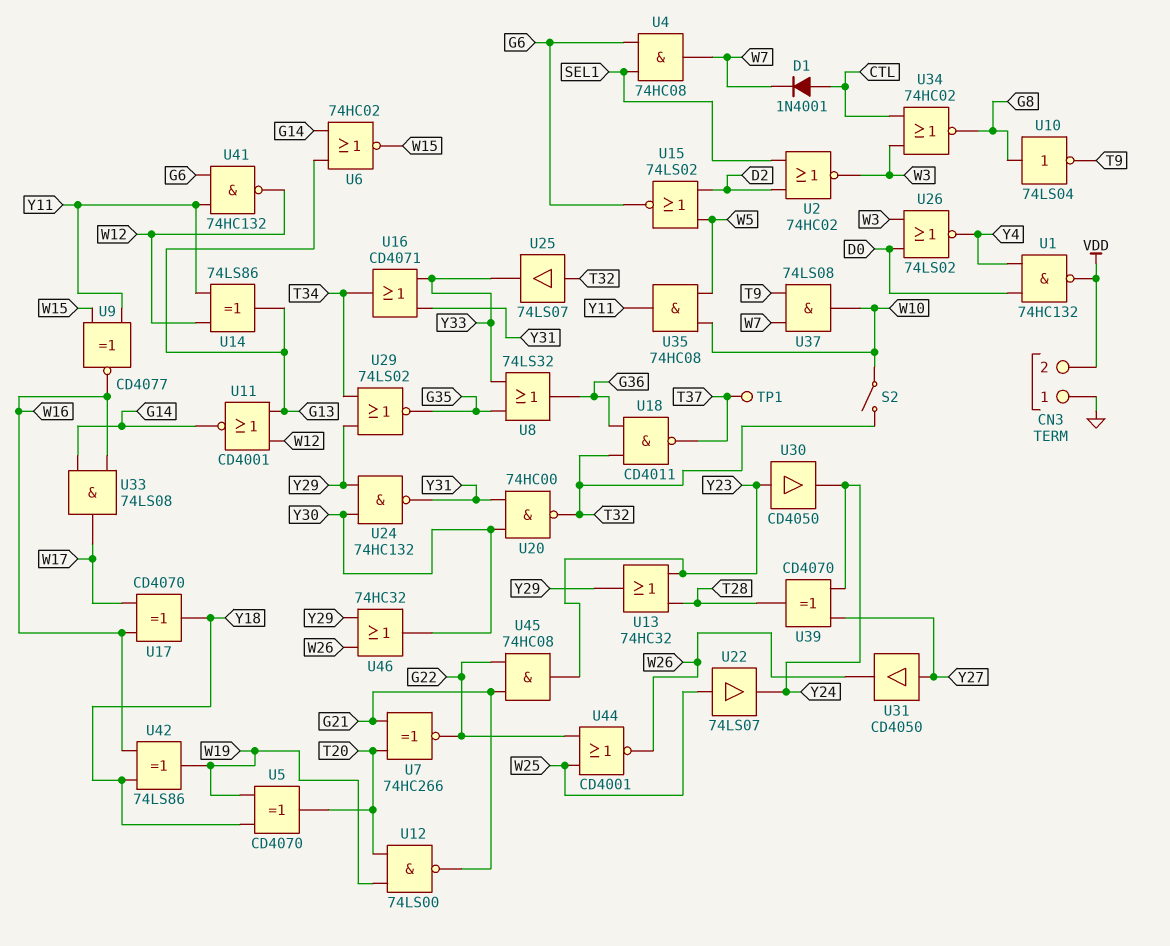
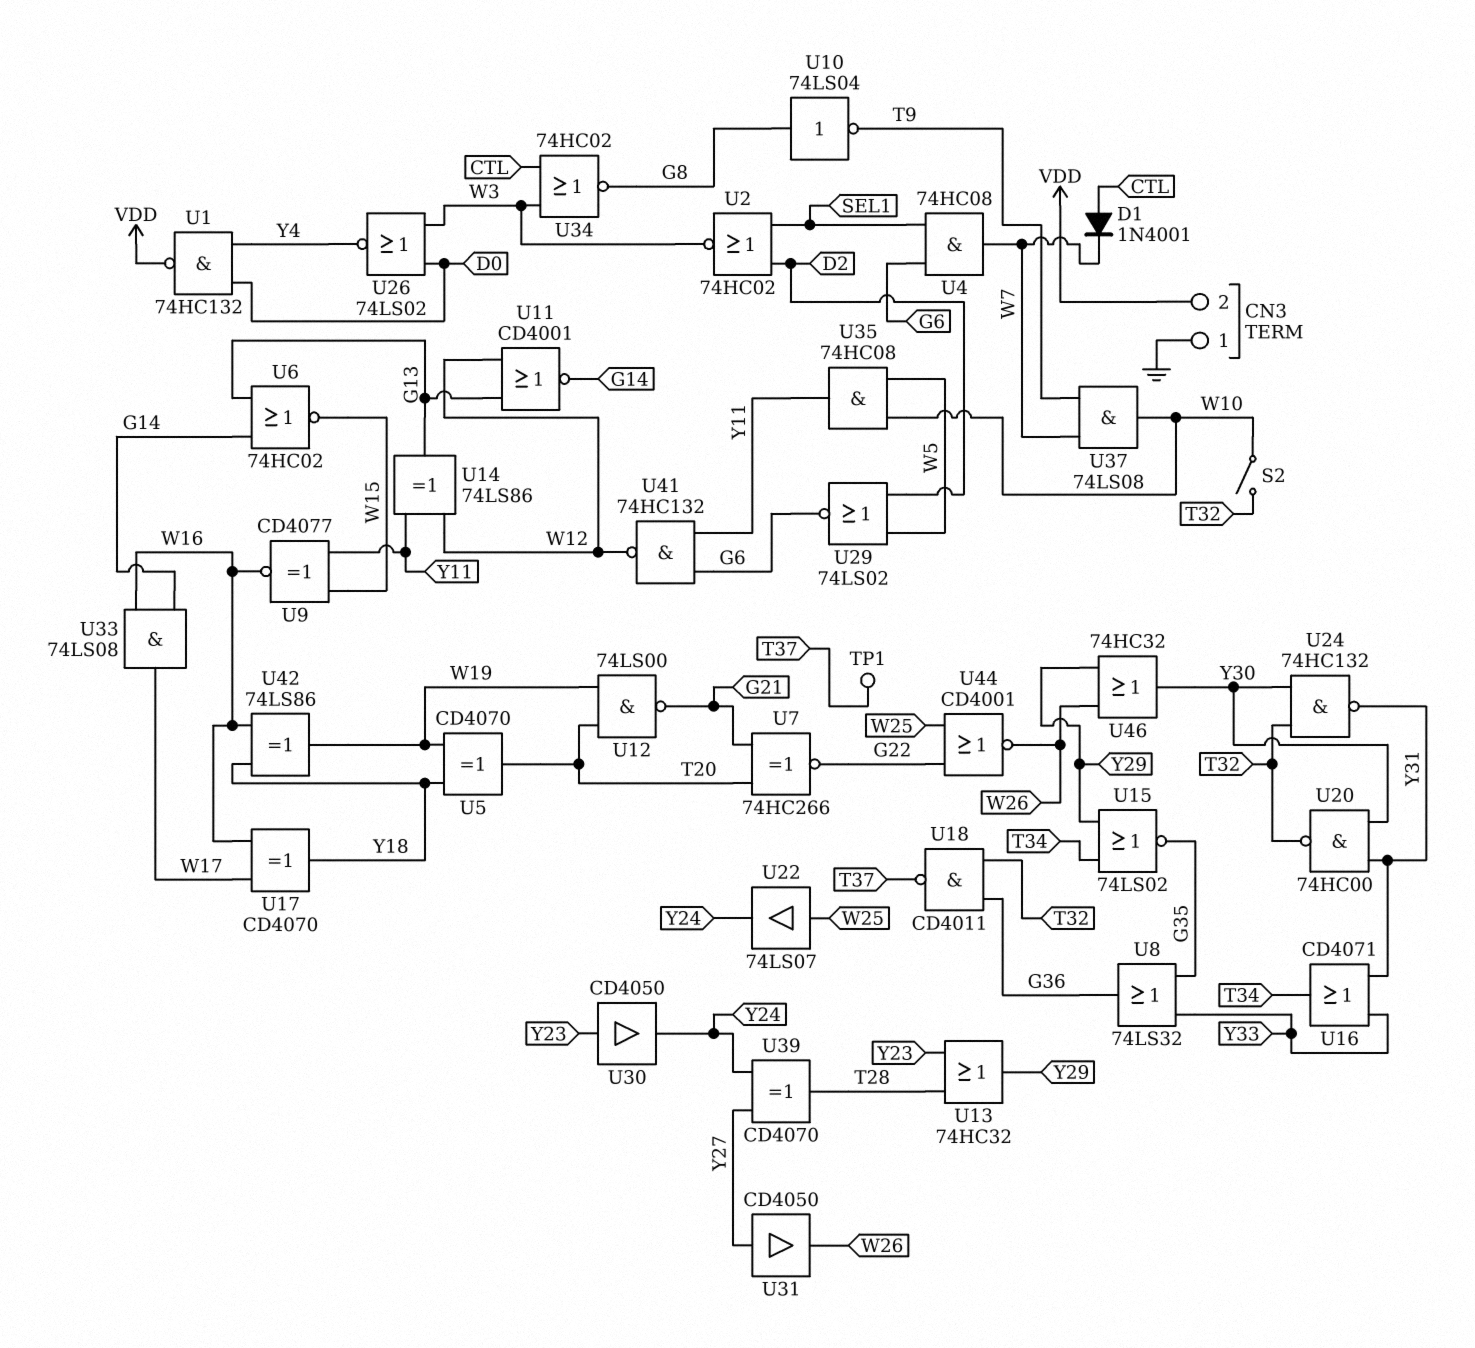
U15: NOR 74LS02 (in D2, in W5, out G6) -> NOR 74LS02 (in T34, in Y29, out G35)
U24: NAND 74HC132 (in Y29, in Y30, out Y31) -> NAND 74HC132 (in T32, in Y30, out Y31)
U25: buffer 74LS07 (in T32, out Y33) -> none
U29: NOR 74LS02 (in T34, in Y29, out G35) -> NOR 74LS02 (in D2, in W5, out G6)
U45: AND 74HC08 (in G21, in G22, out Y23) -> none

